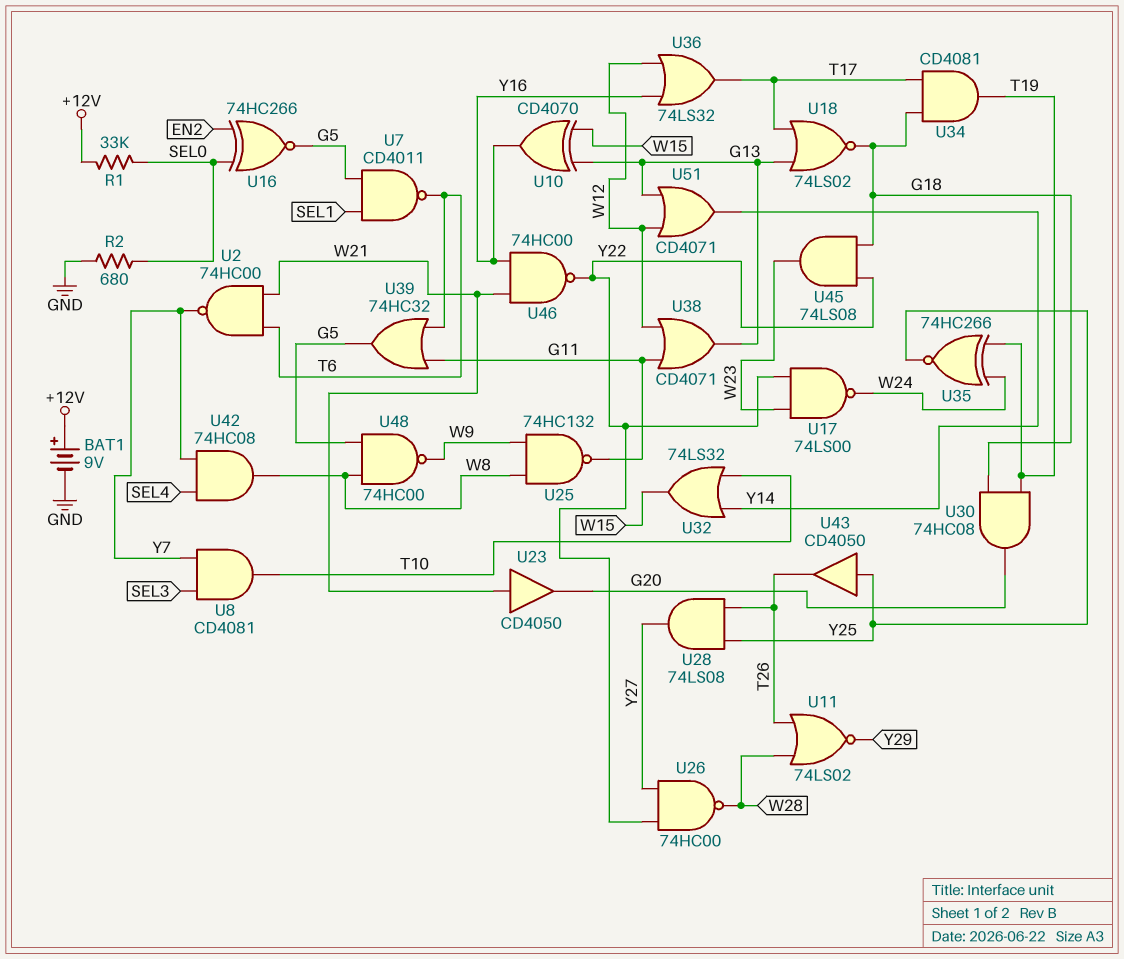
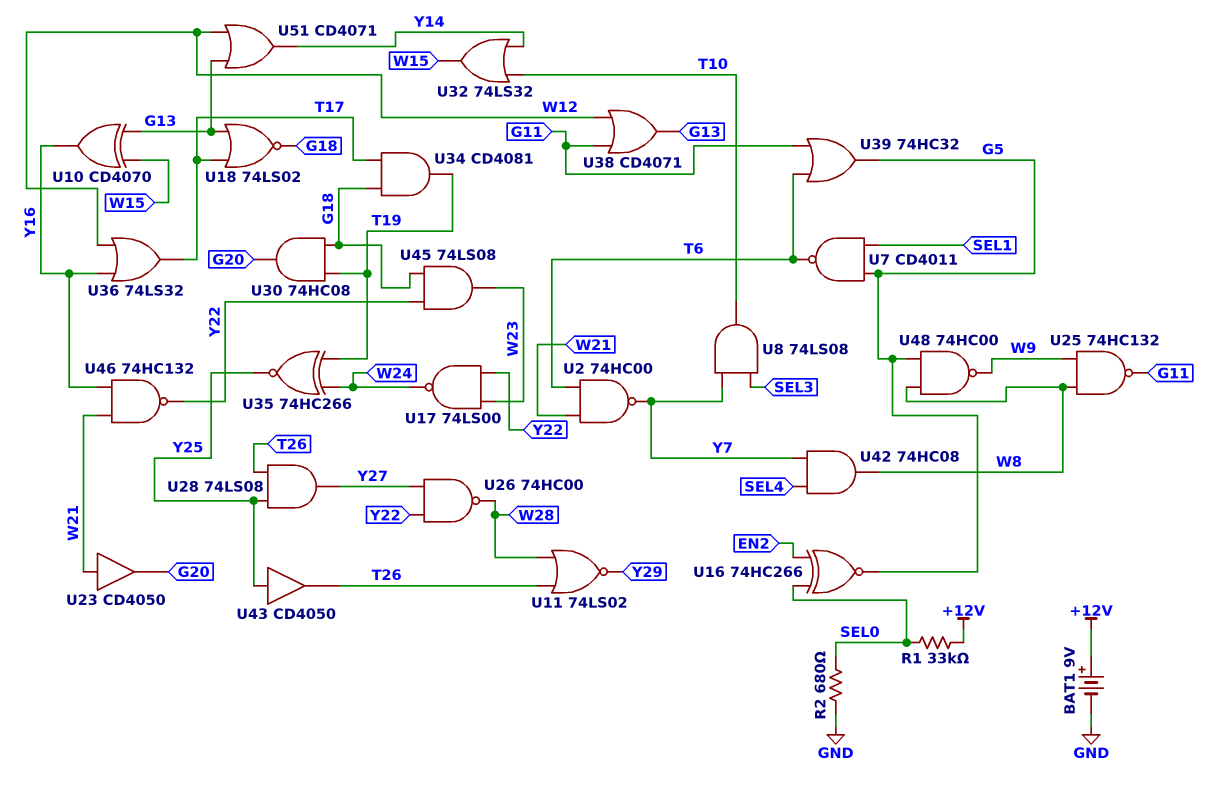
U8: AND CD4081 (in SEL3, in Y7, out T10) -> AND 74LS08 (in SEL3, in Y7, out T10)
U46: NAND 74HC00 (in W21, in Y16, out Y22) -> NAND 74HC132 (in W21, in Y16, out Y22)

